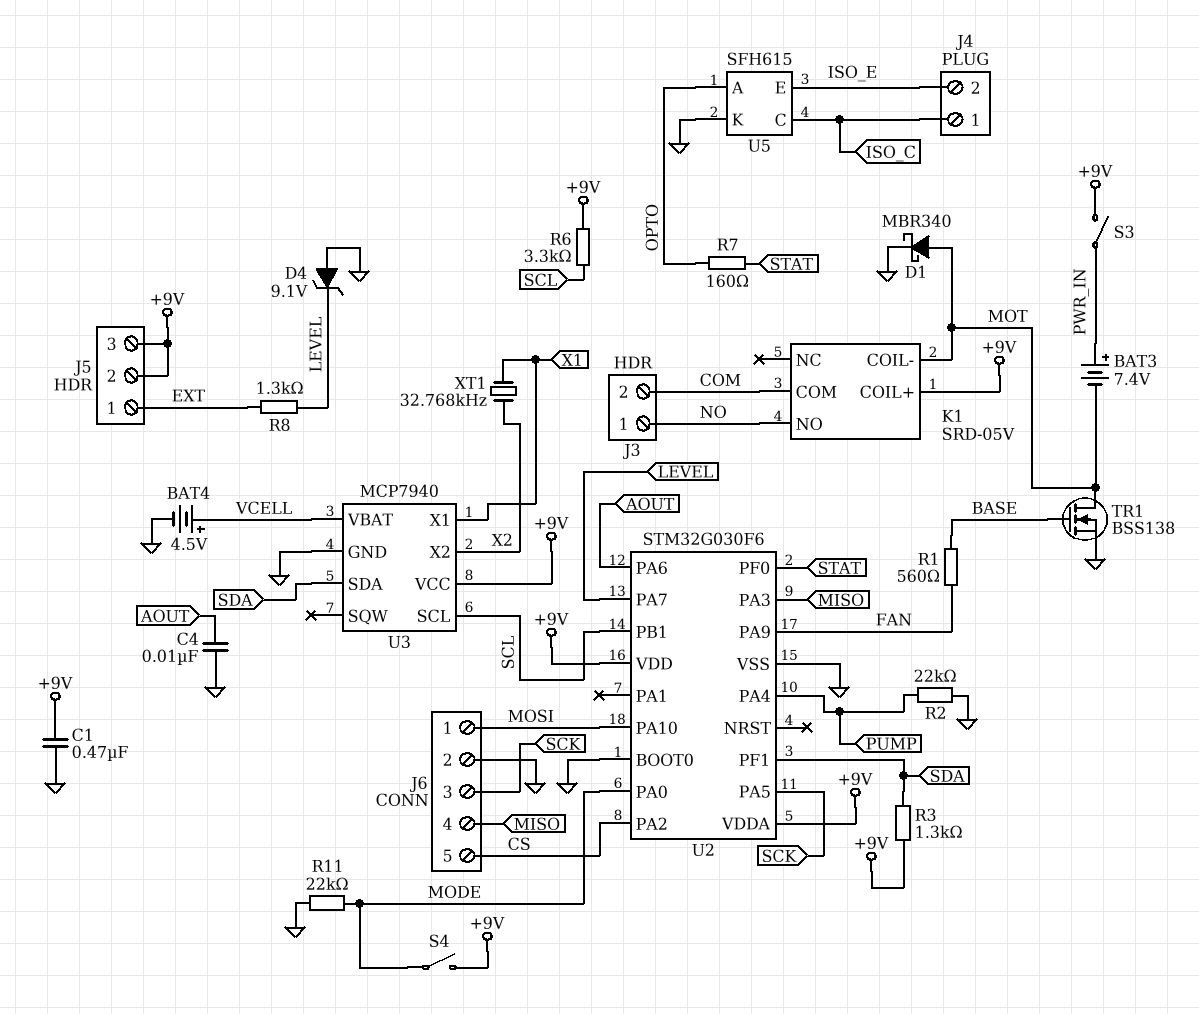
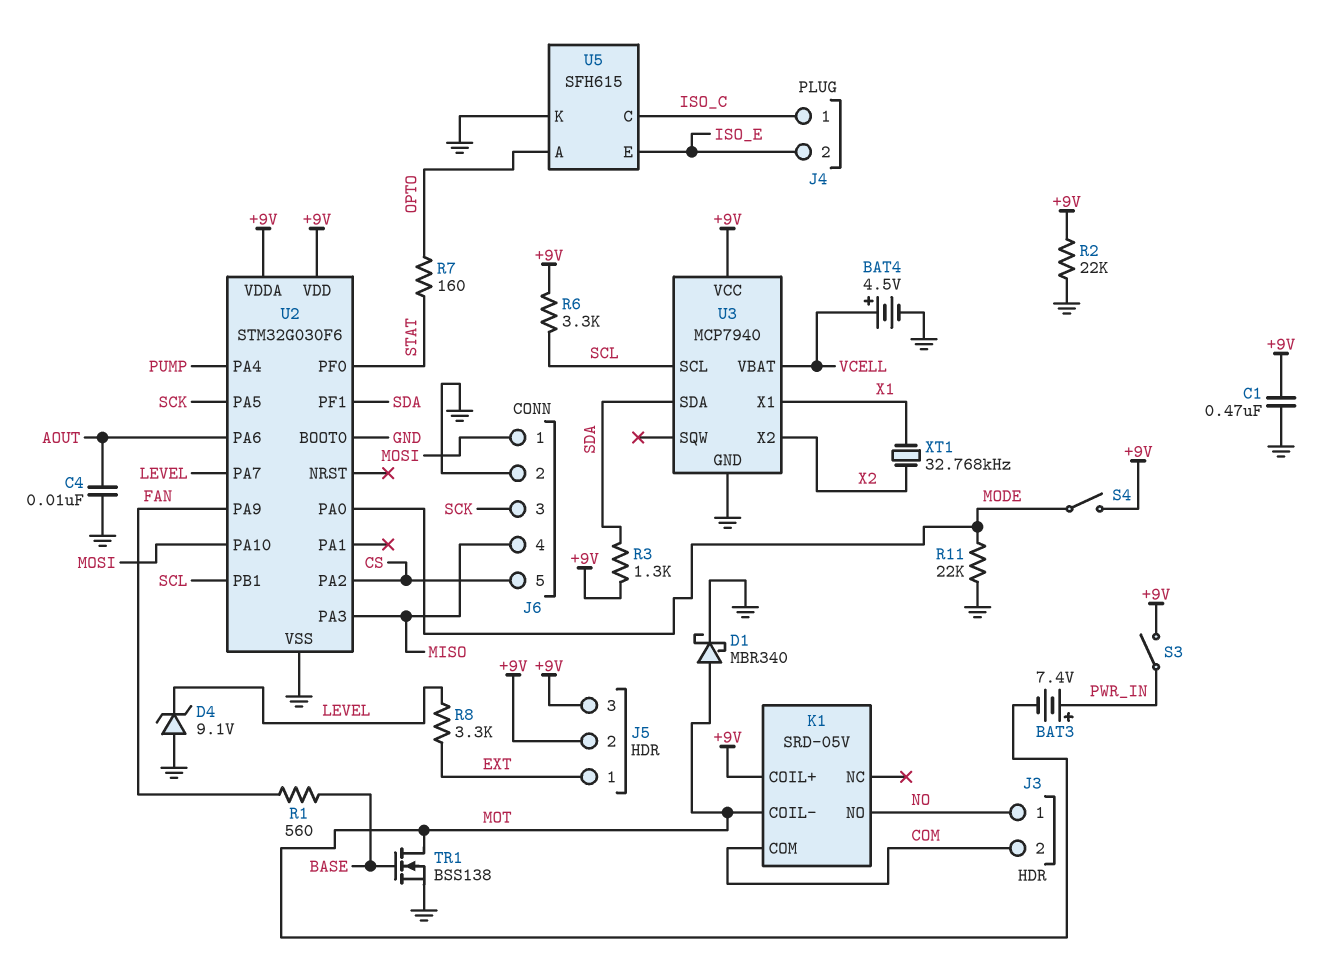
R2: 22k (GND, PUMP) -> 22k (+9V, GND)
R8: 1.3k (EXT, LEVEL) -> 3.3k (EXT, LEVEL)

